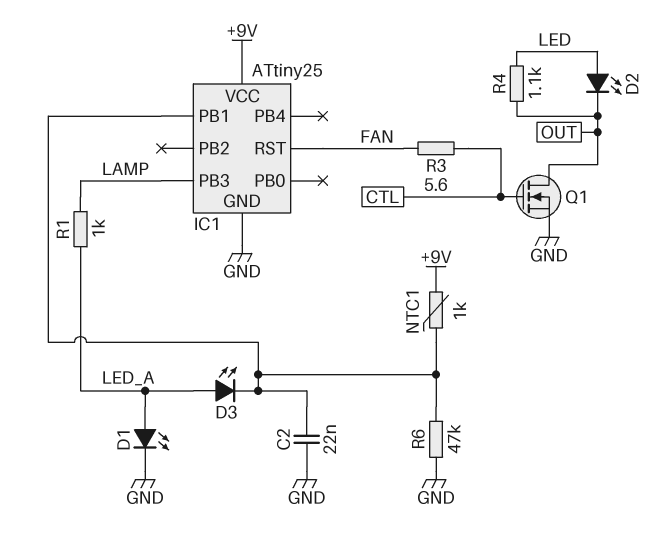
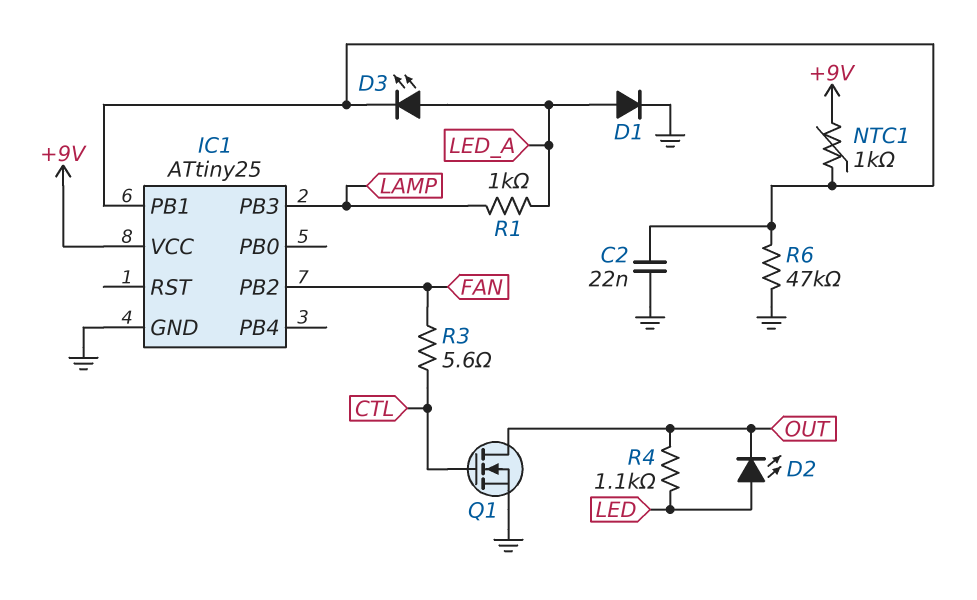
D1: LED (A LED_A, K GND) -> diode (A LED_A, K GND)
IC1 pin PB2: none -> FAN
IC1 pin RST: FAN -> none

